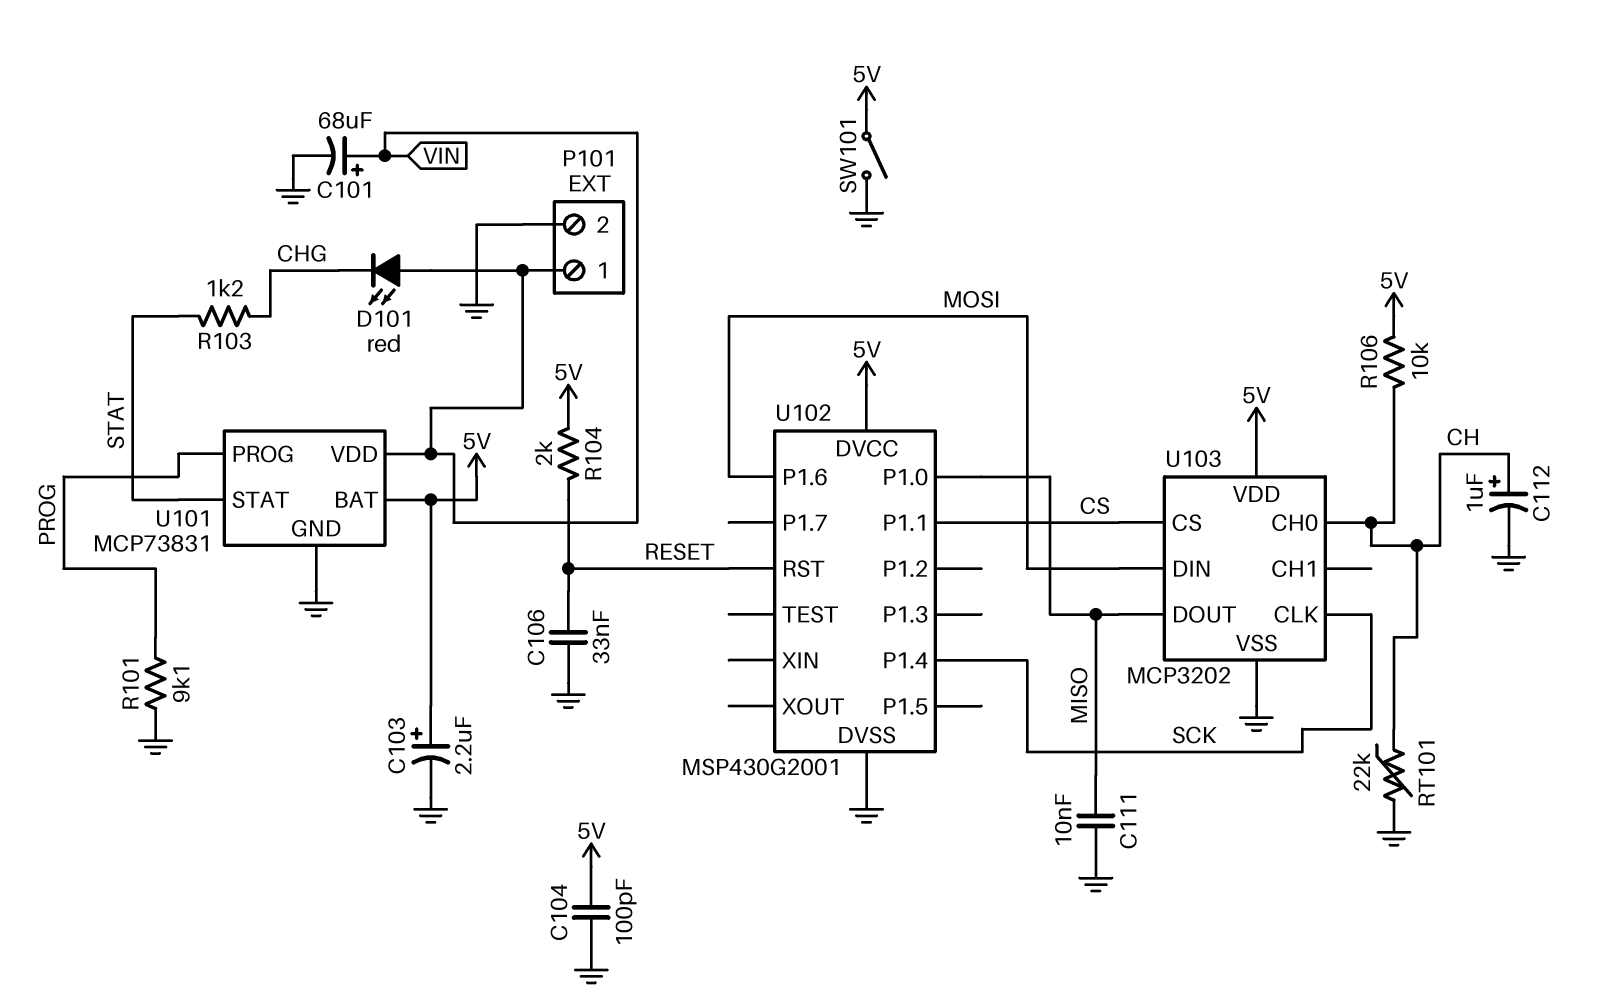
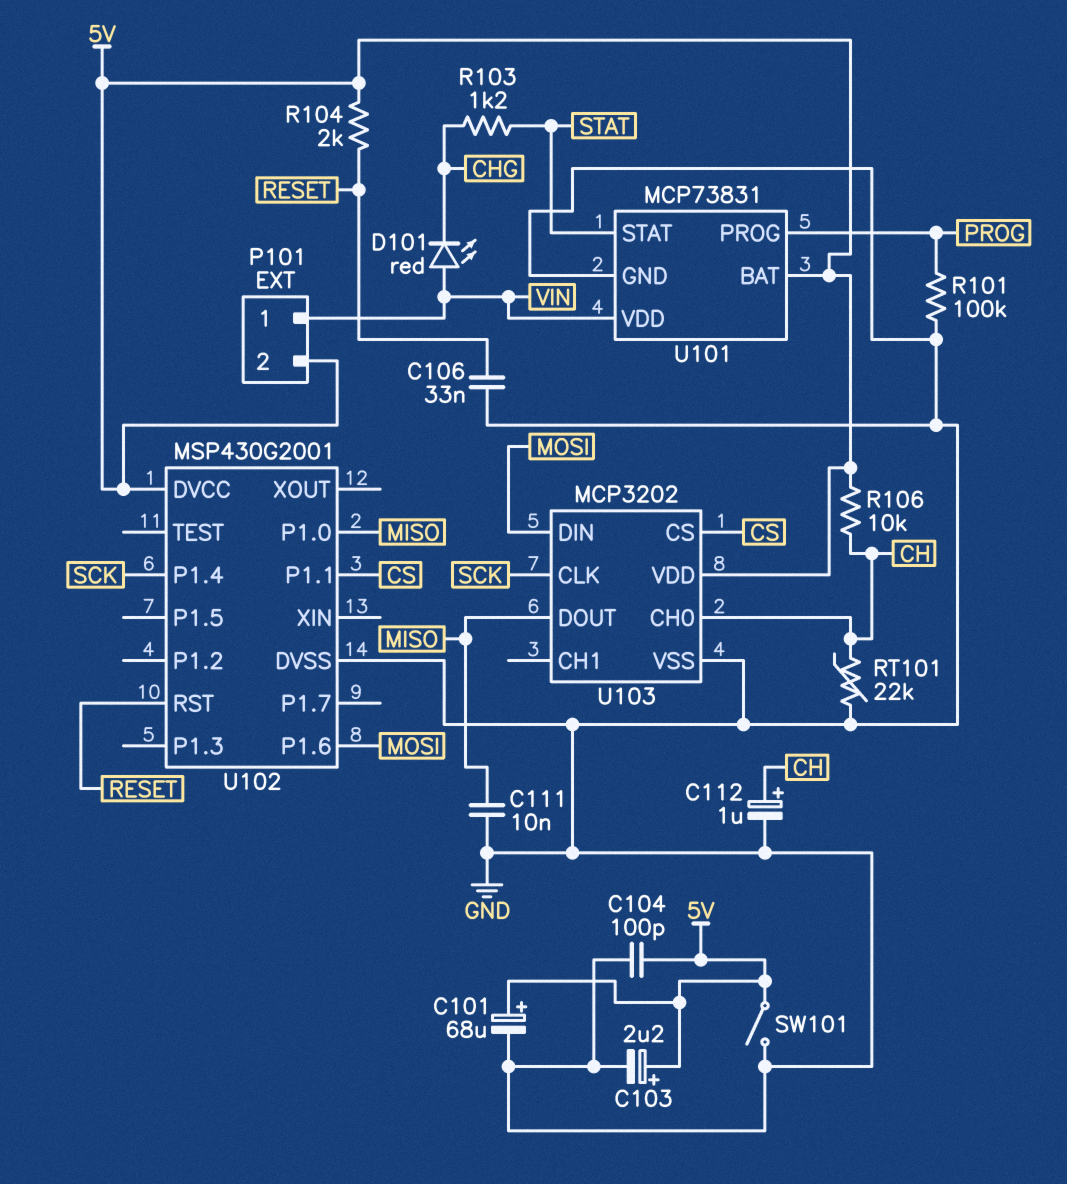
C101: 68uF (plus VIN, minus GND) -> 68uF (plus 5V, minus GND)
P101 pin 2: GND -> 5V
R101: 9.1k (GND, PROG) -> 100k (GND, PROG)

